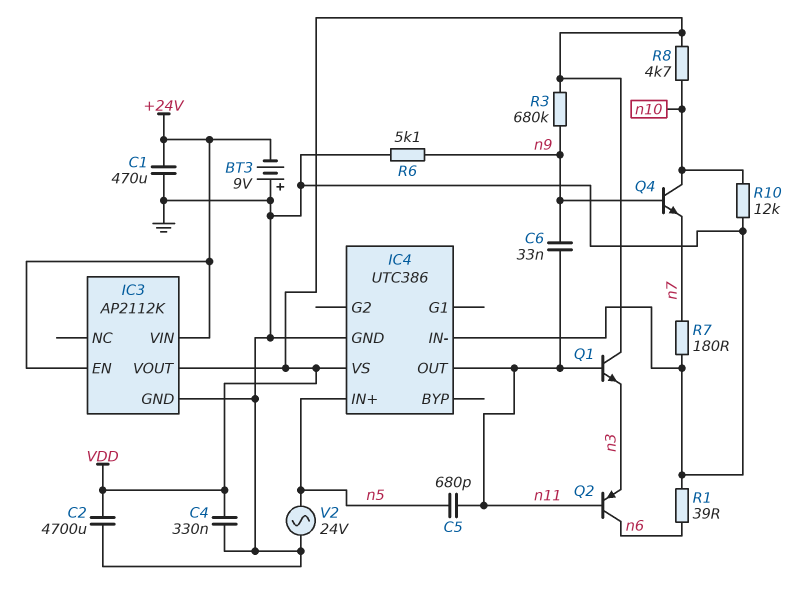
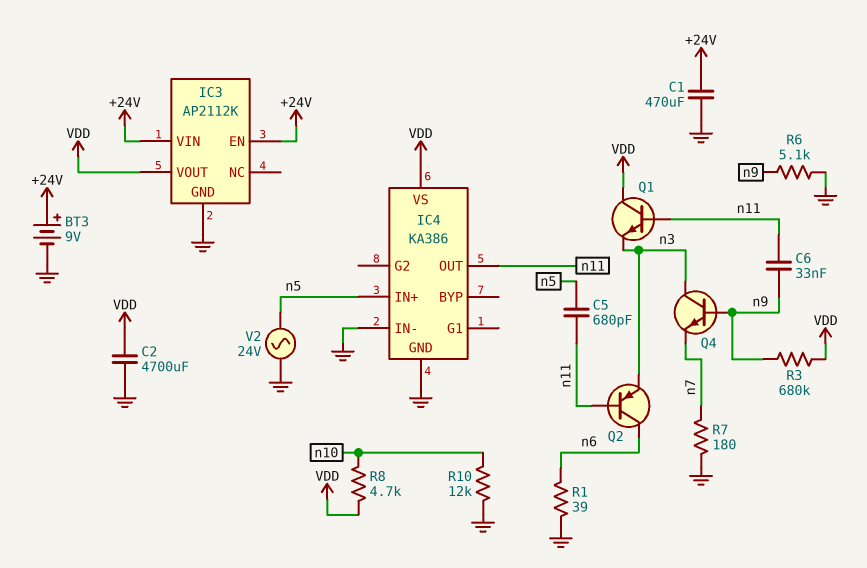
BT3: 9V (plus GND, minus +24V) -> 9V (plus +24V, minus GND)
C4: 330nF (GND, VDD) -> none
IC4: UTC386 -> KA386
Q4: NPN (B n9, C n10, E n7) -> NPN (B n9, C n3, E n7)

